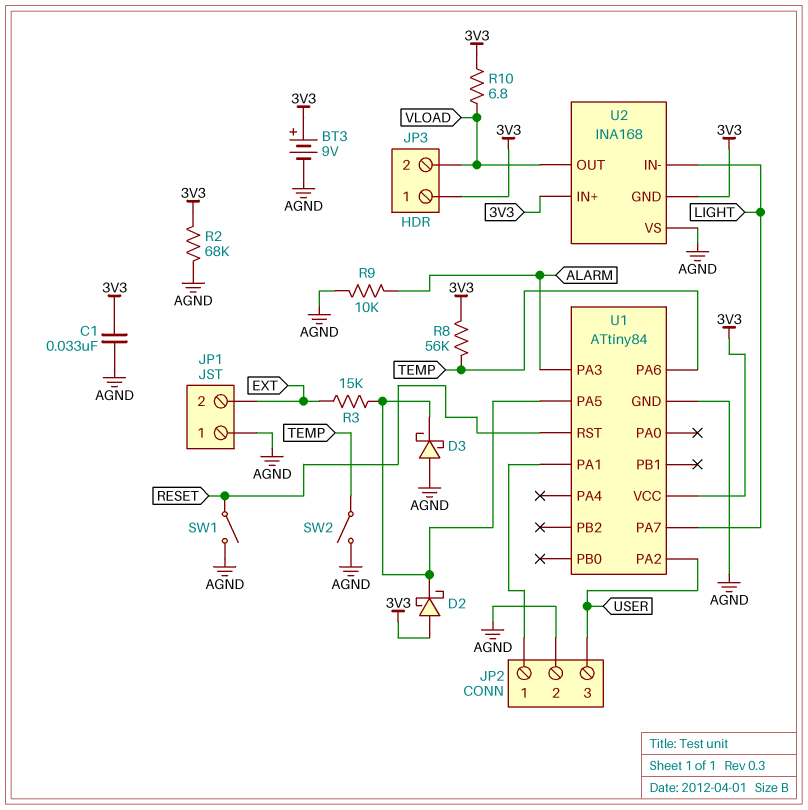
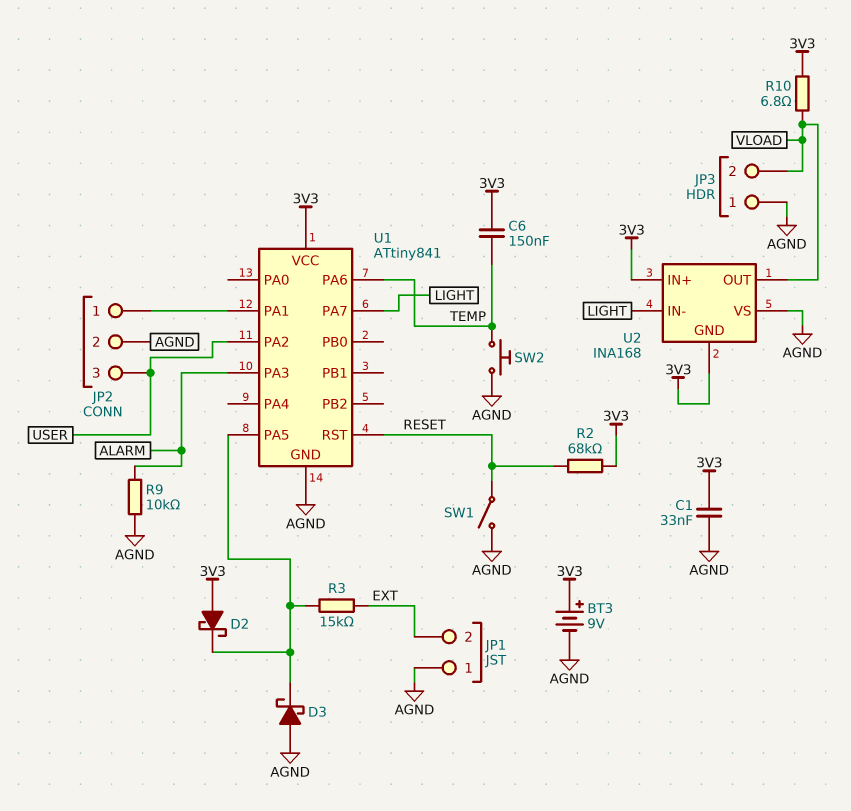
C6: none -> 150nF (3V3, TEMP)
JP3 pin 1: 3V3 -> AGND
R2: 68k (3V3, AGND) -> 68k (3V3, RESET)
R8: 56k (3V3, TEMP) -> none
SW2: switch (AGND, TEMP) -> button (AGND, TEMP)
U1: ATtiny84 -> ATtiny841

